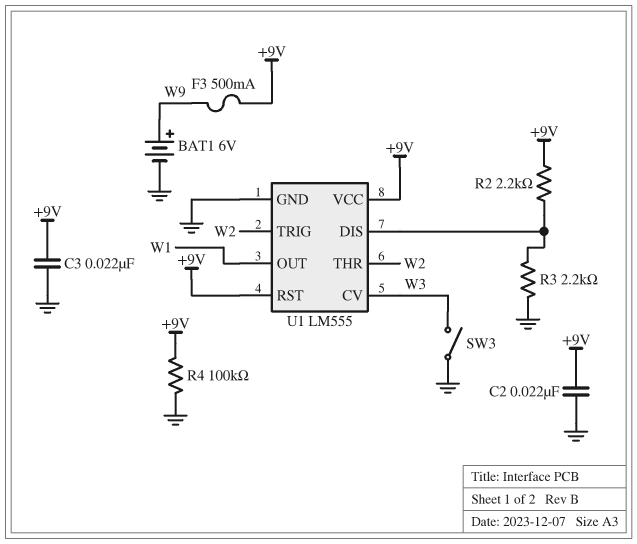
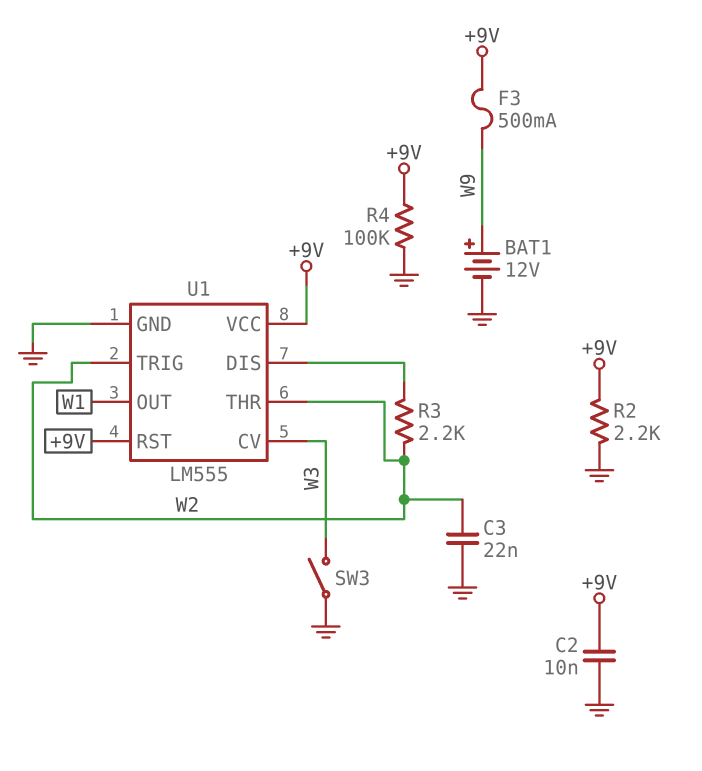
BAT1: 6V (plus W9, minus GND) -> 12V (plus W9, minus GND)
C2: 22nF (+9V, GND) -> 10nF (+9V, GND)
C3: 22nF (+9V, GND) -> 22nF (GND, W2)
R2: 2.2k (+9V, U1/DIS) -> 2.2k (+9V, GND)
R3: 2.2k (GND, U1/DIS) -> 2.2k (U1/DIS, W2)

